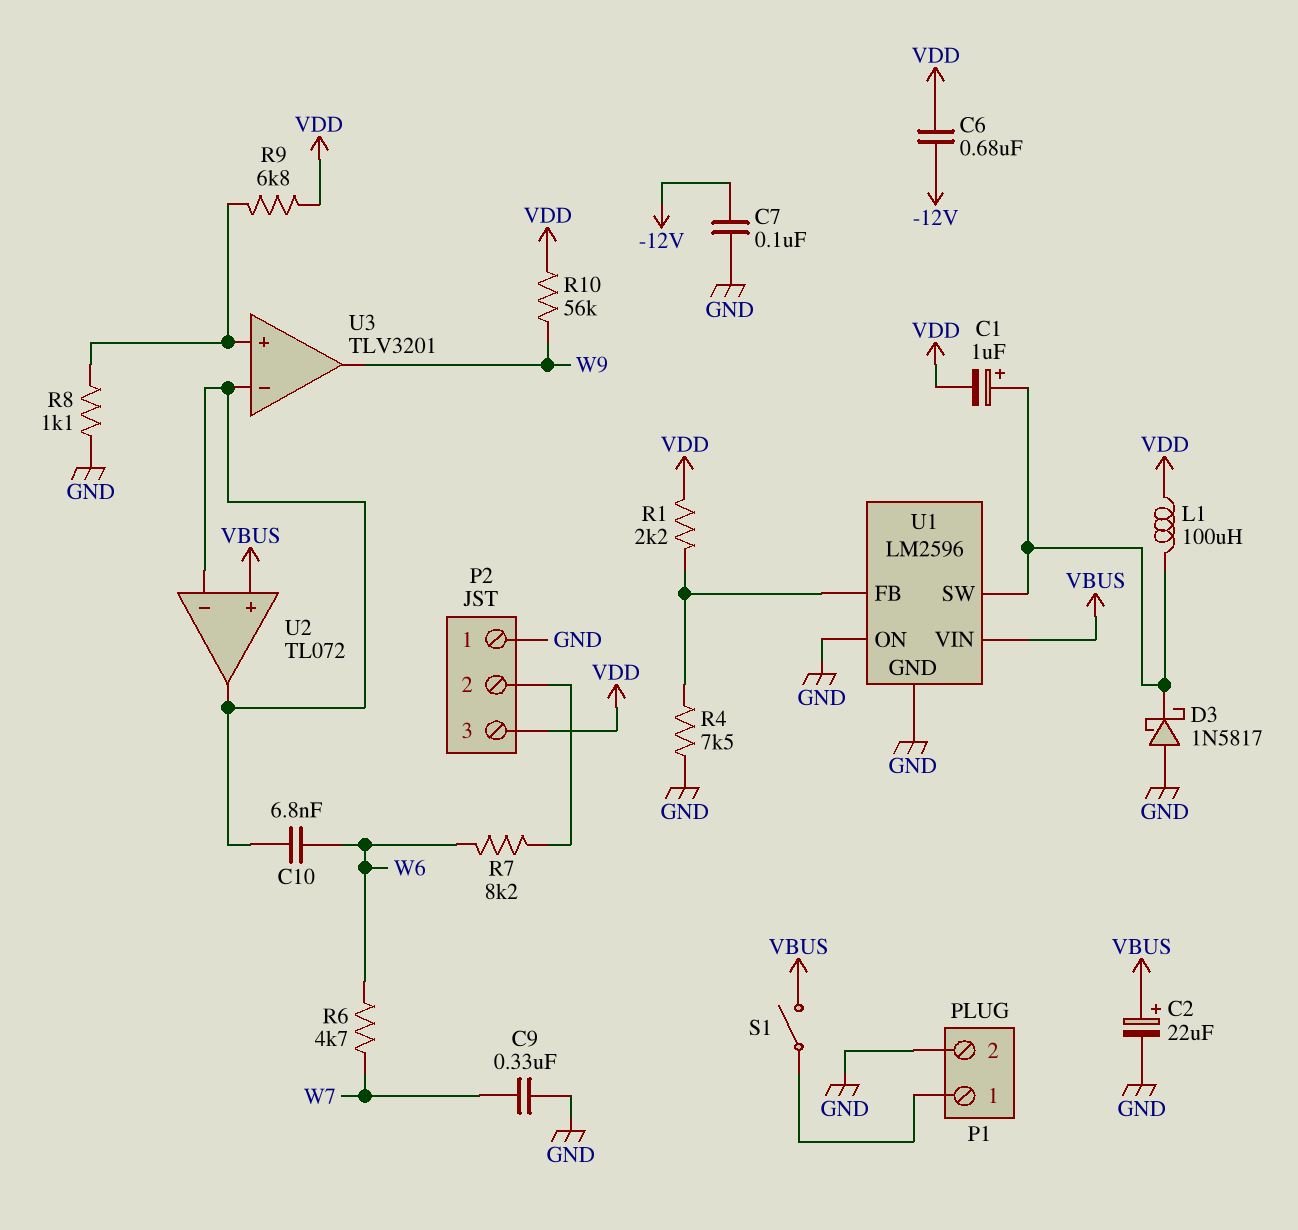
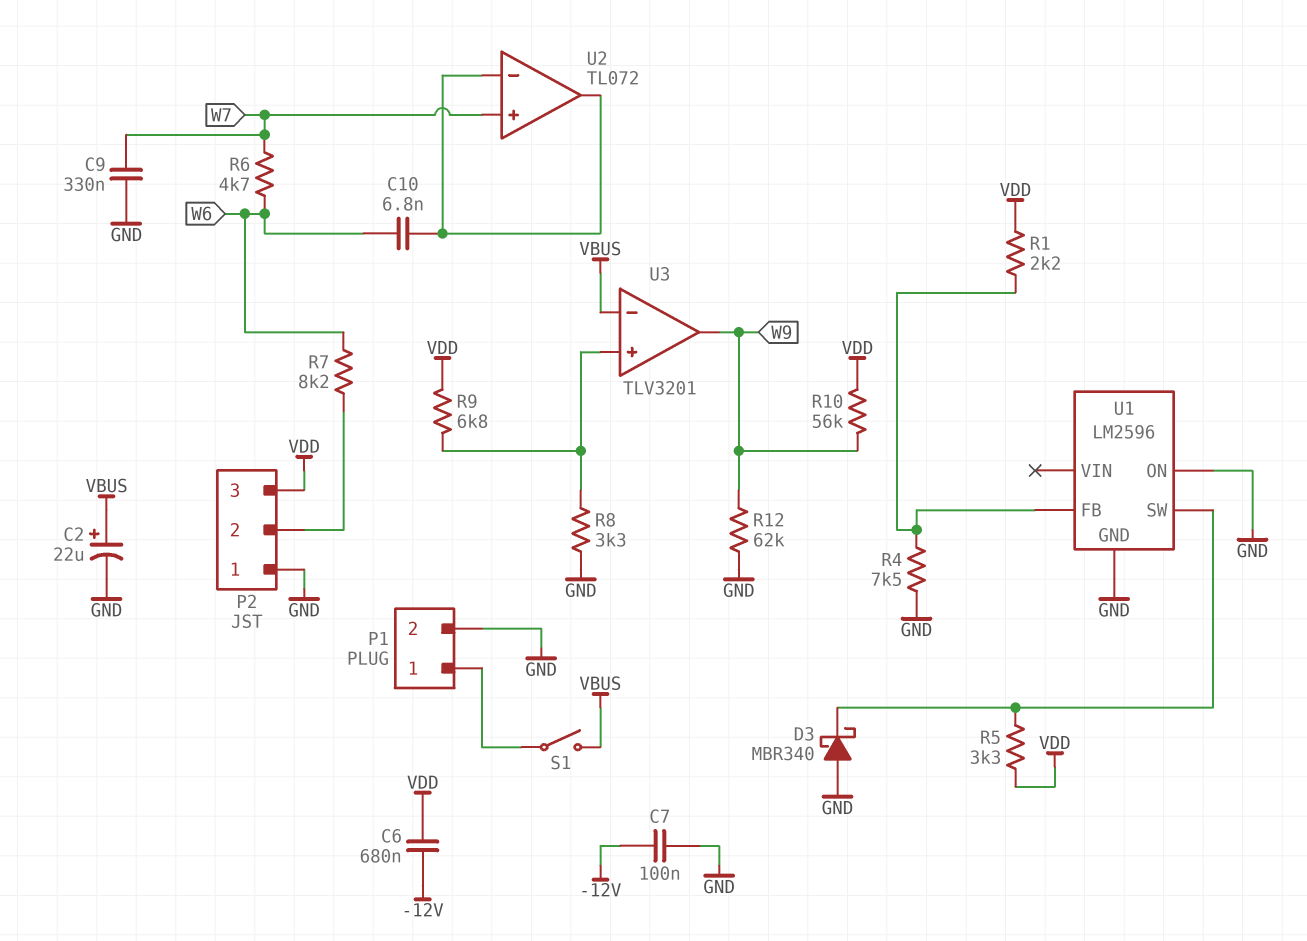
C1: 1uF (plus U1/SW, minus VDD) -> none
D3: schottky 1N5817 (A GND, K U1/SW) -> schottky MBR340 (A GND, K U1/SW)
L1: 100uH (U1/SW, VDD) -> none
R5: none -> 3.3k (U1/SW, VDD)
R8: 1.1k (GND, U3/in+) -> 3.3k (GND, U3/in+)
R12: none -> 62k (GND, W9)
U1 pin VIN: VBUS -> none
U2 pin in+: VBUS -> W7
U3 pin in-: U2/in- -> VBUS

